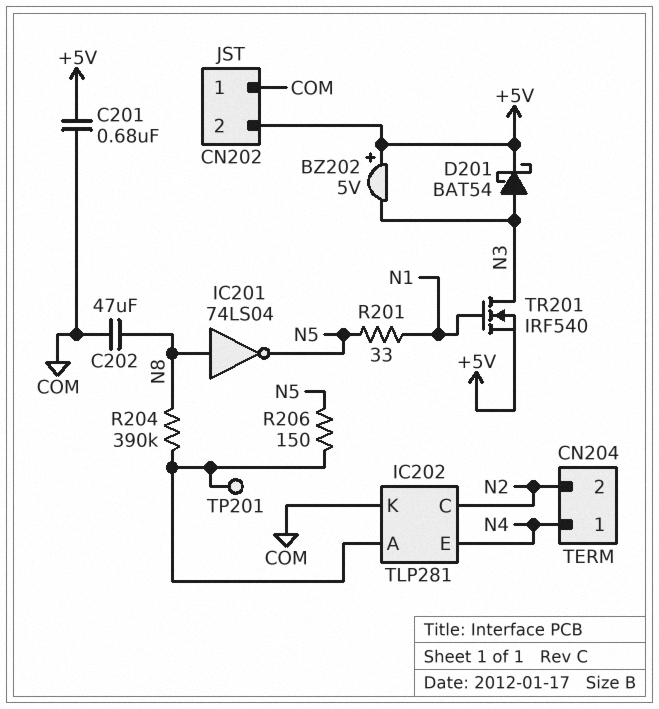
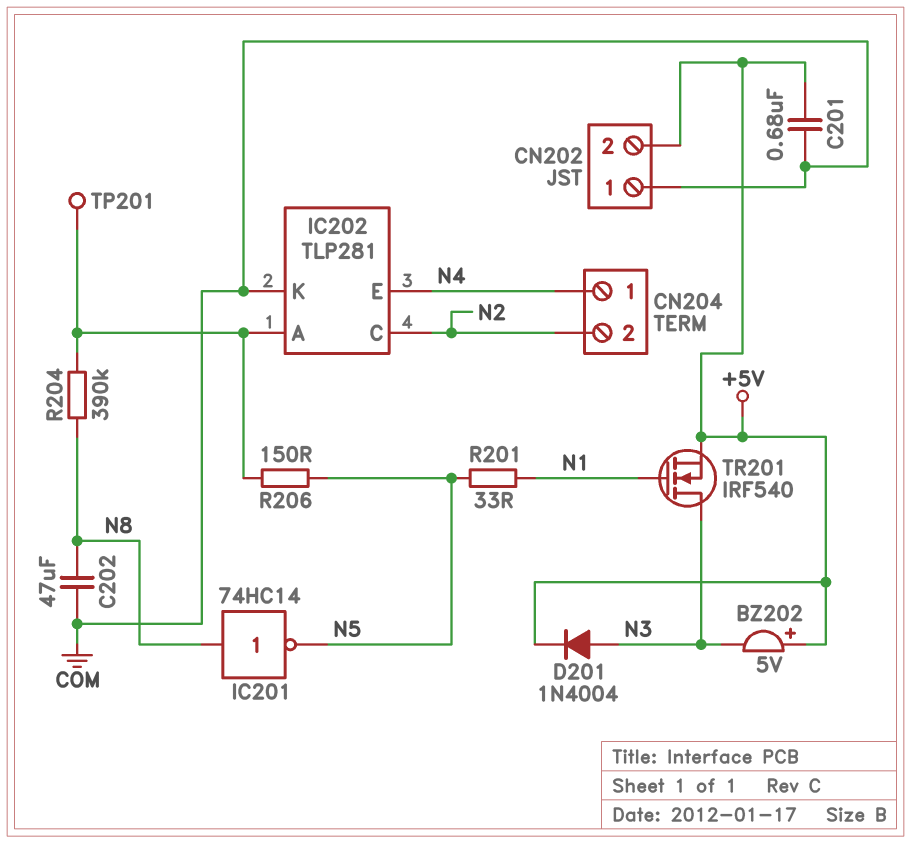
D201: schottky BAT54 (A N3, K +5V) -> diode 1N4004 (A N3, K +5V)
IC201: NOT 74LS04 (in N8, out N5) -> NOT 74HC14 (in N8, out N5)

